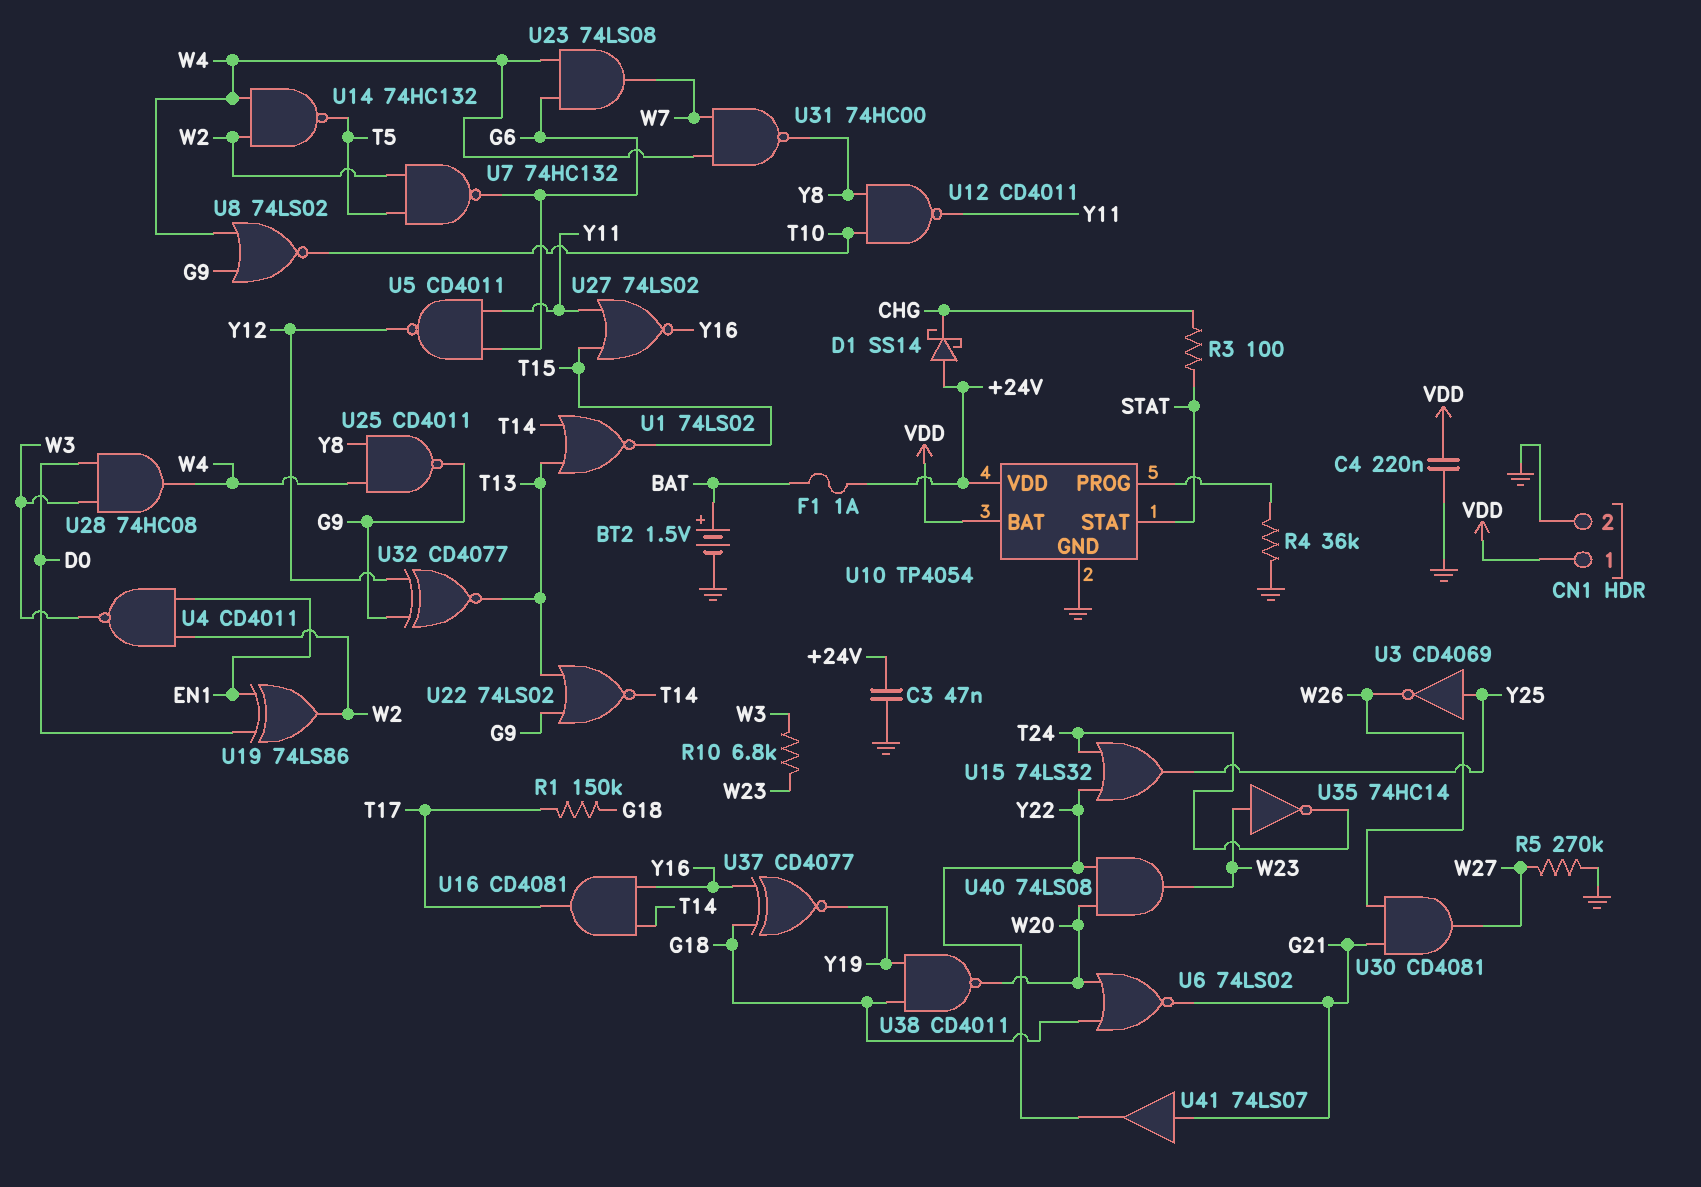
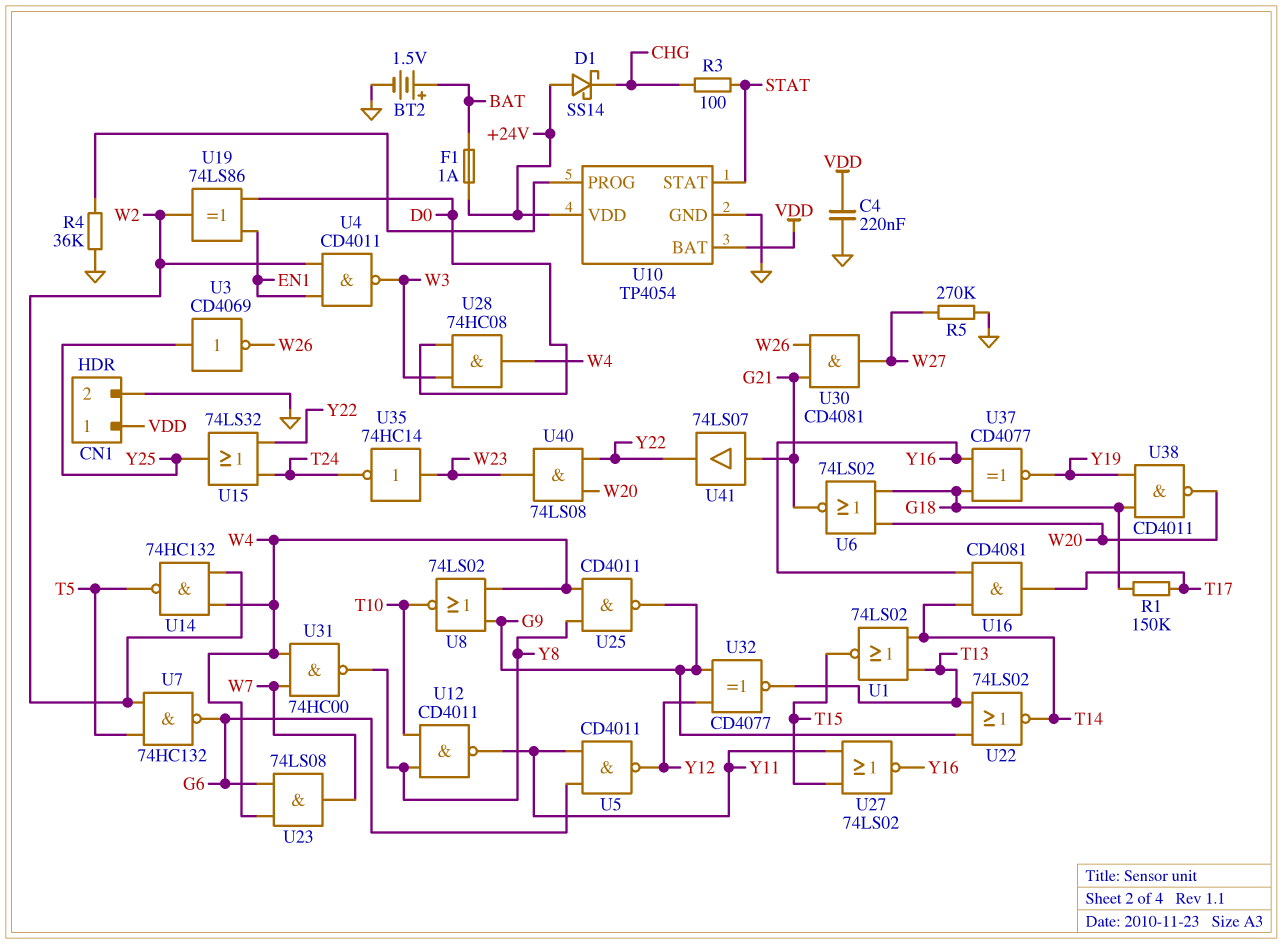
C3: 47nF (+24V, GND) -> none
R10: 6.8k (W3, W23) -> none

